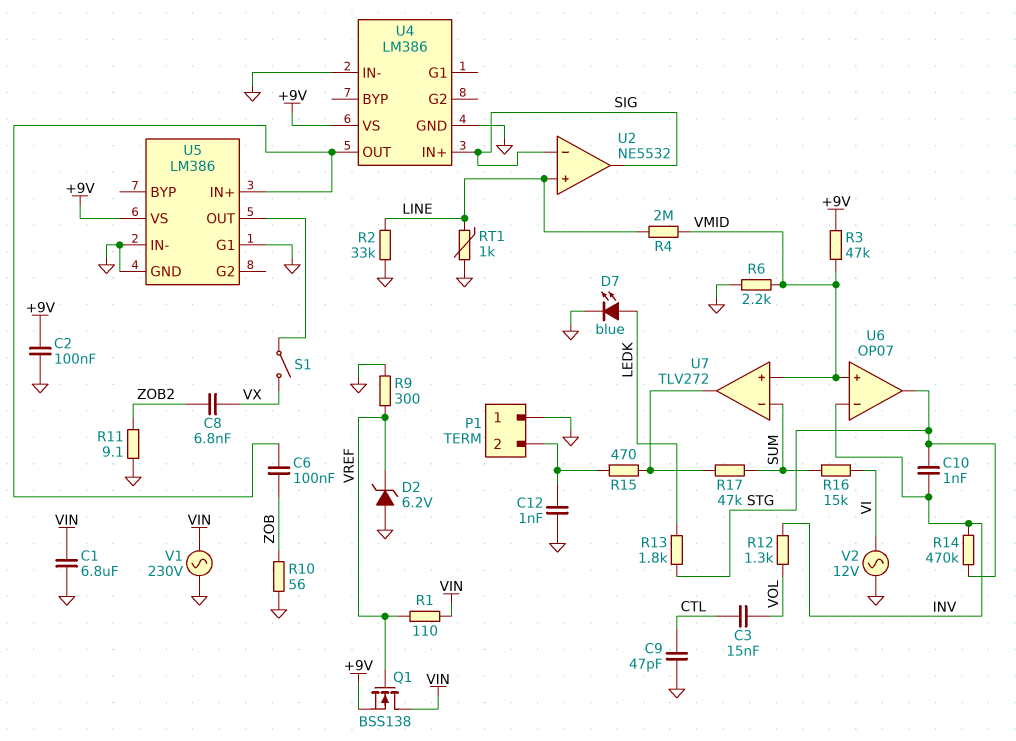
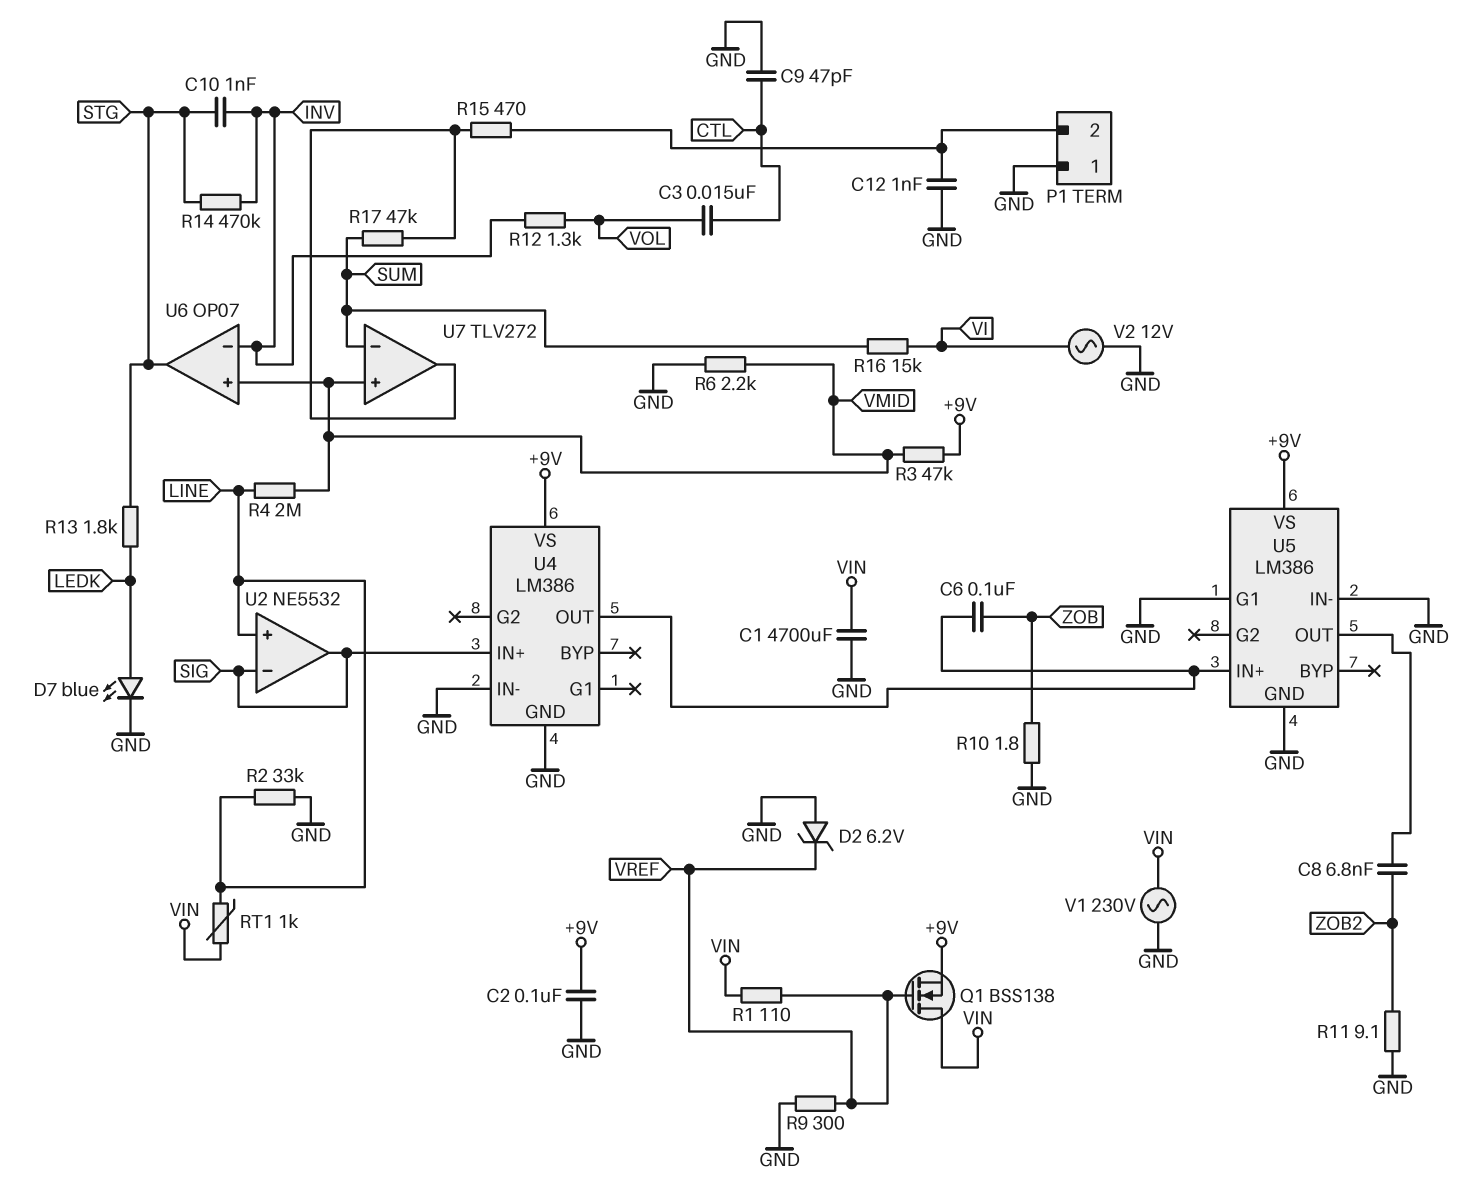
C1: 6.8uF (GND, VIN) -> 4700uF (GND, VIN)
C8: 6.8nF (VX, ZOB2) -> 6.8nF (U5/OUT, ZOB2)
R10: 56 (GND, ZOB) -> 1.8 (GND, ZOB)
RT1: 1k (GND, LINE) -> 1k (LINE, VIN)
S1: switch (U5/OUT, VX) -> none

